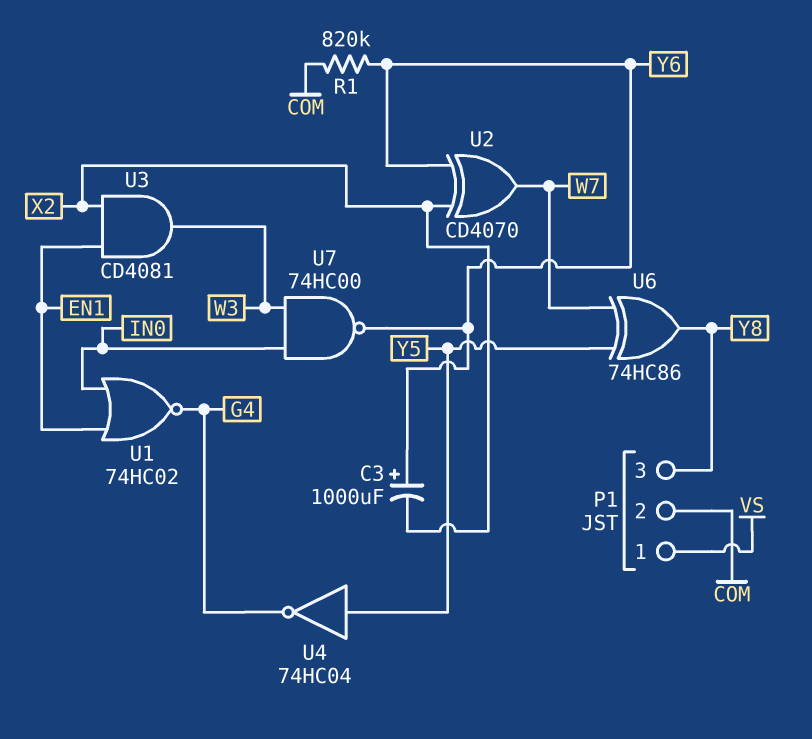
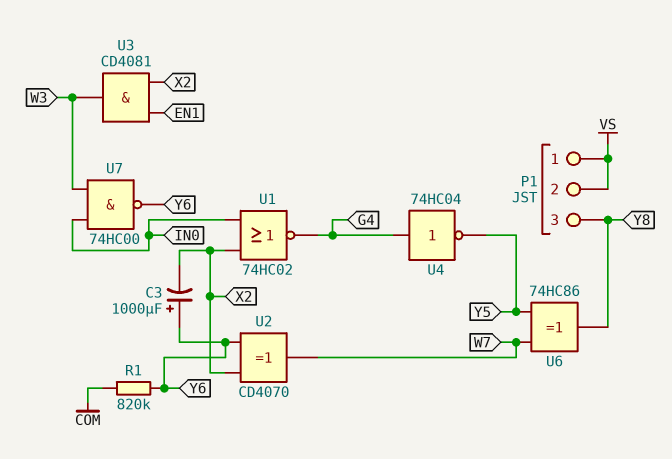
P1 pin 2: COM -> VS
U1: NOR 74HC02 (in EN1, in IN0, out G4) -> NOR 74HC02 (in IN0, in X2, out G4)
U4: NOT 74HC04 (in Y5, out G4) -> NOT 74HC04 (in G4, out Y5)

